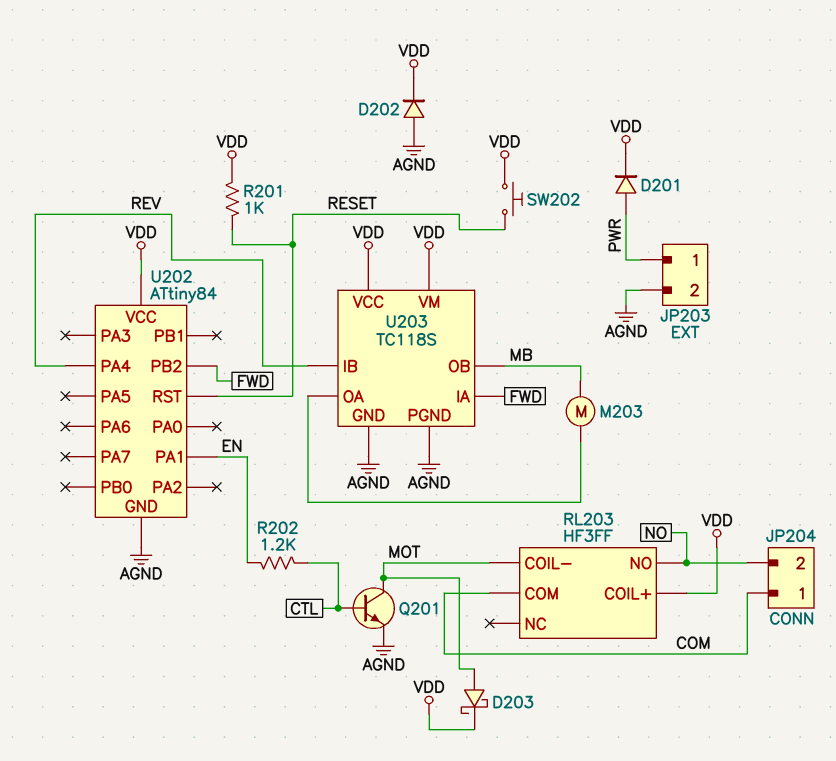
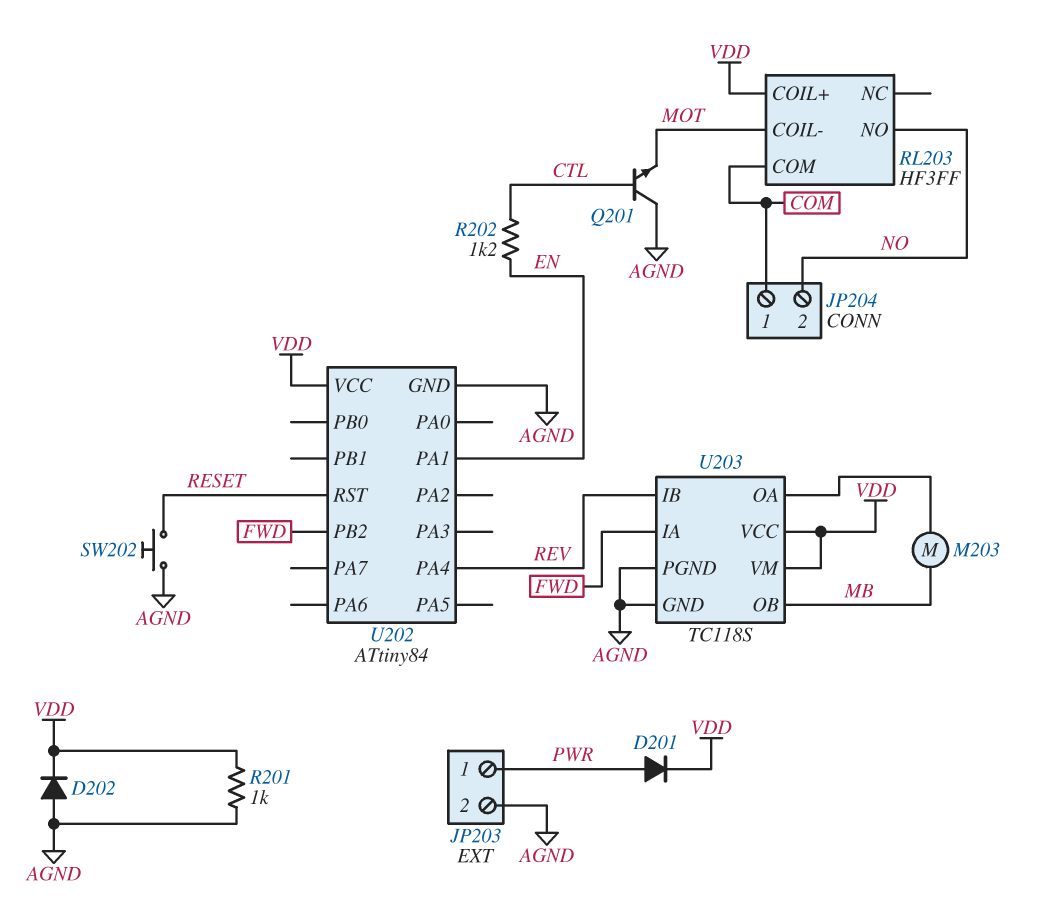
D203: schottky (A MOT, K VDD) -> none
Q201: NPN (B CTL, C MOT, E AGND) -> NPN (B CTL, C AGND, E MOT)
R201: 1k (RESET, VDD) -> 1k (AGND, VDD)
SW202: button (RESET, VDD) -> button (AGND, RESET)

